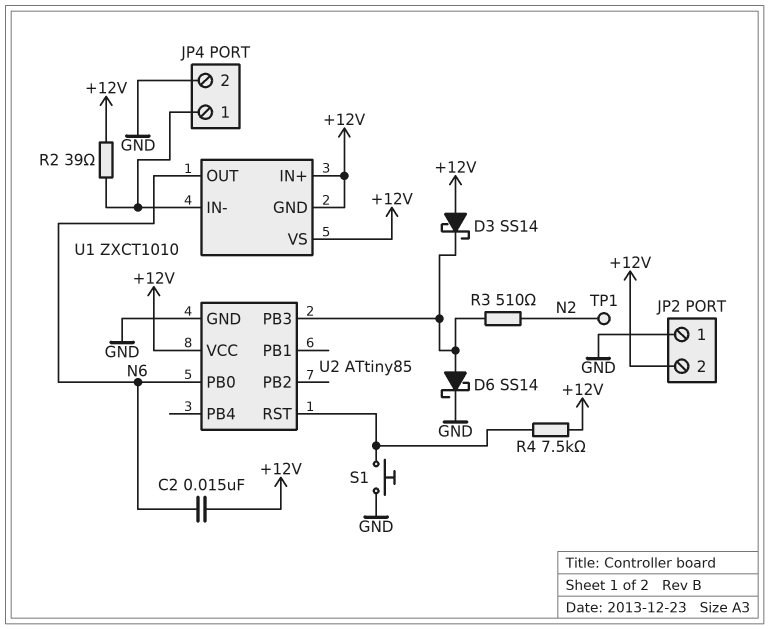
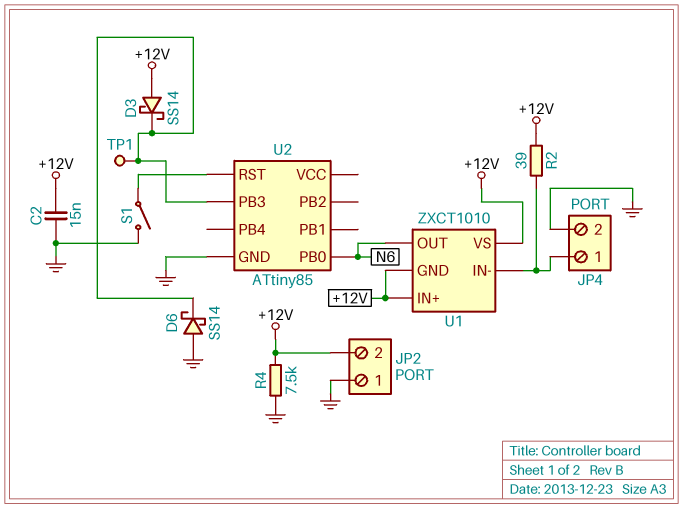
C2: 15nF (+12V, N6) -> 15nF (+12V, GND)
D6: schottky SS14 (A U2/PB3, K GND) -> schottky SS14 (A GND, K U2/PB3)
R3: 510 (N2, U2/PB3) -> none
R4: 7.5k (+12V, U2/RST) -> 7.5k (+12V, GND)
S1: button (GND, U2/RST) -> switch (GND, U2/RST)
TP1: test point (N2) -> test point (U2/PB3)
U2 pin VCC: +12V -> none

